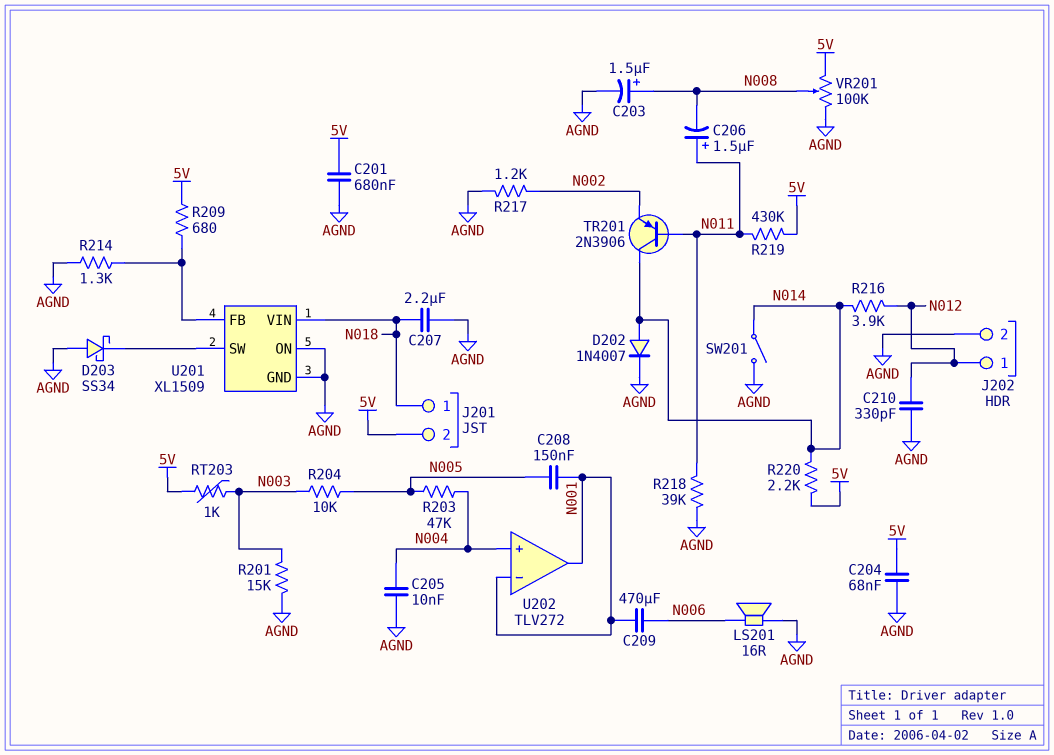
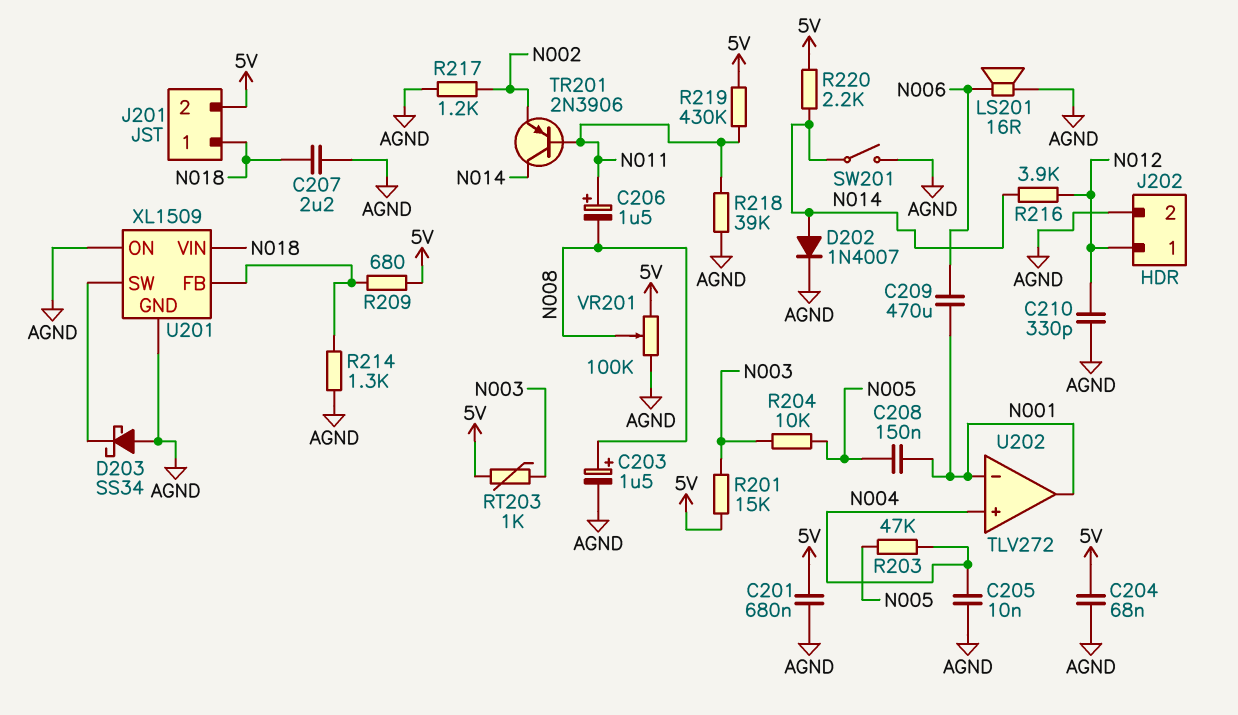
R201: 15k (AGND, N003) -> 15k (5V, N003)

